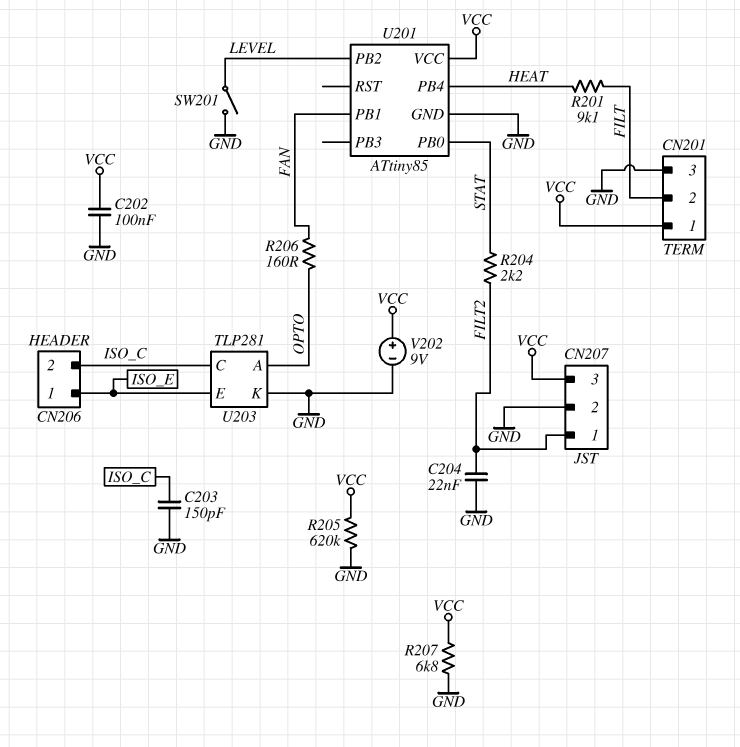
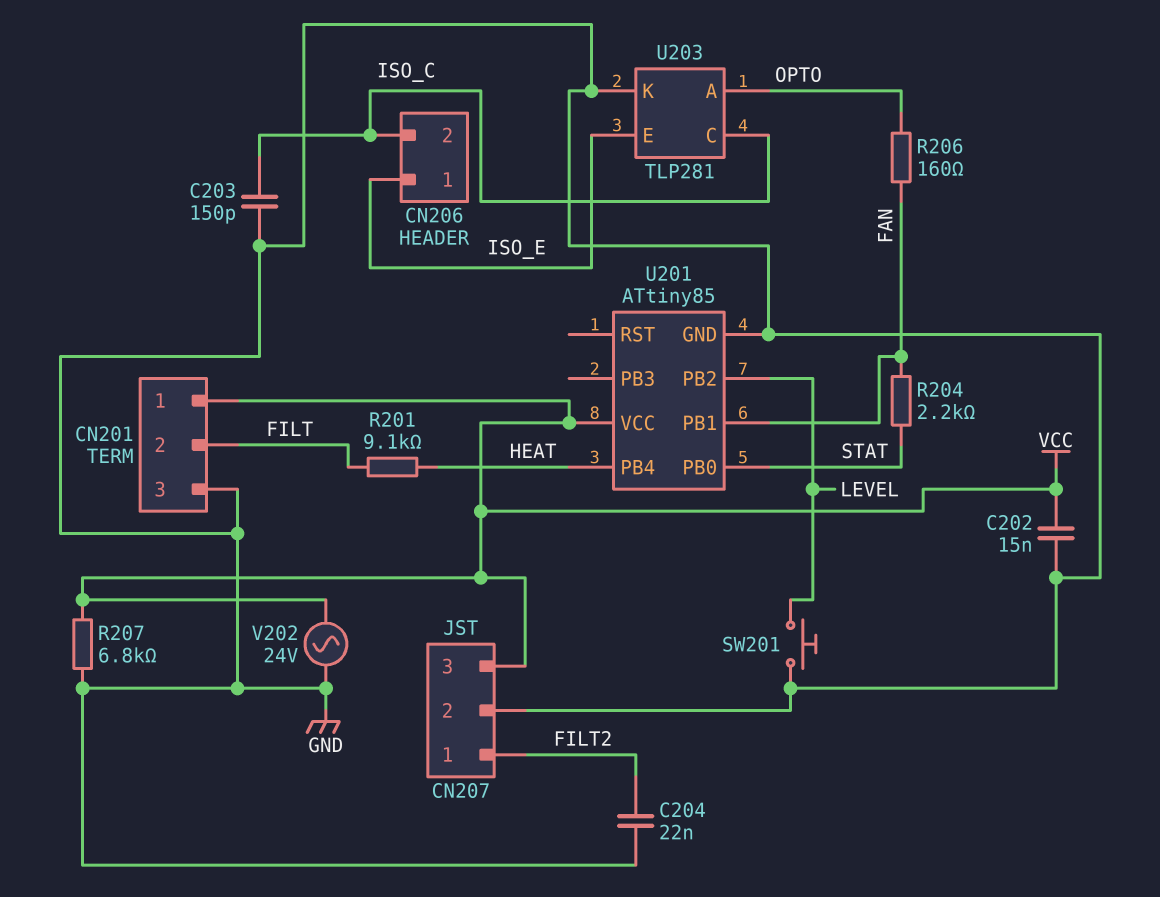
C202: 100nF (GND, VCC) -> 15nF (GND, VCC)
R204: 2.2k (FILT2, STAT) -> 2.2k (FAN, STAT)
R205: 620k (GND, VCC) -> none
SW201: switch (GND, LEVEL) -> button (GND, LEVEL)
V202: 9V (plus VCC, minus GND) -> AC 24V (GND, VCC)

